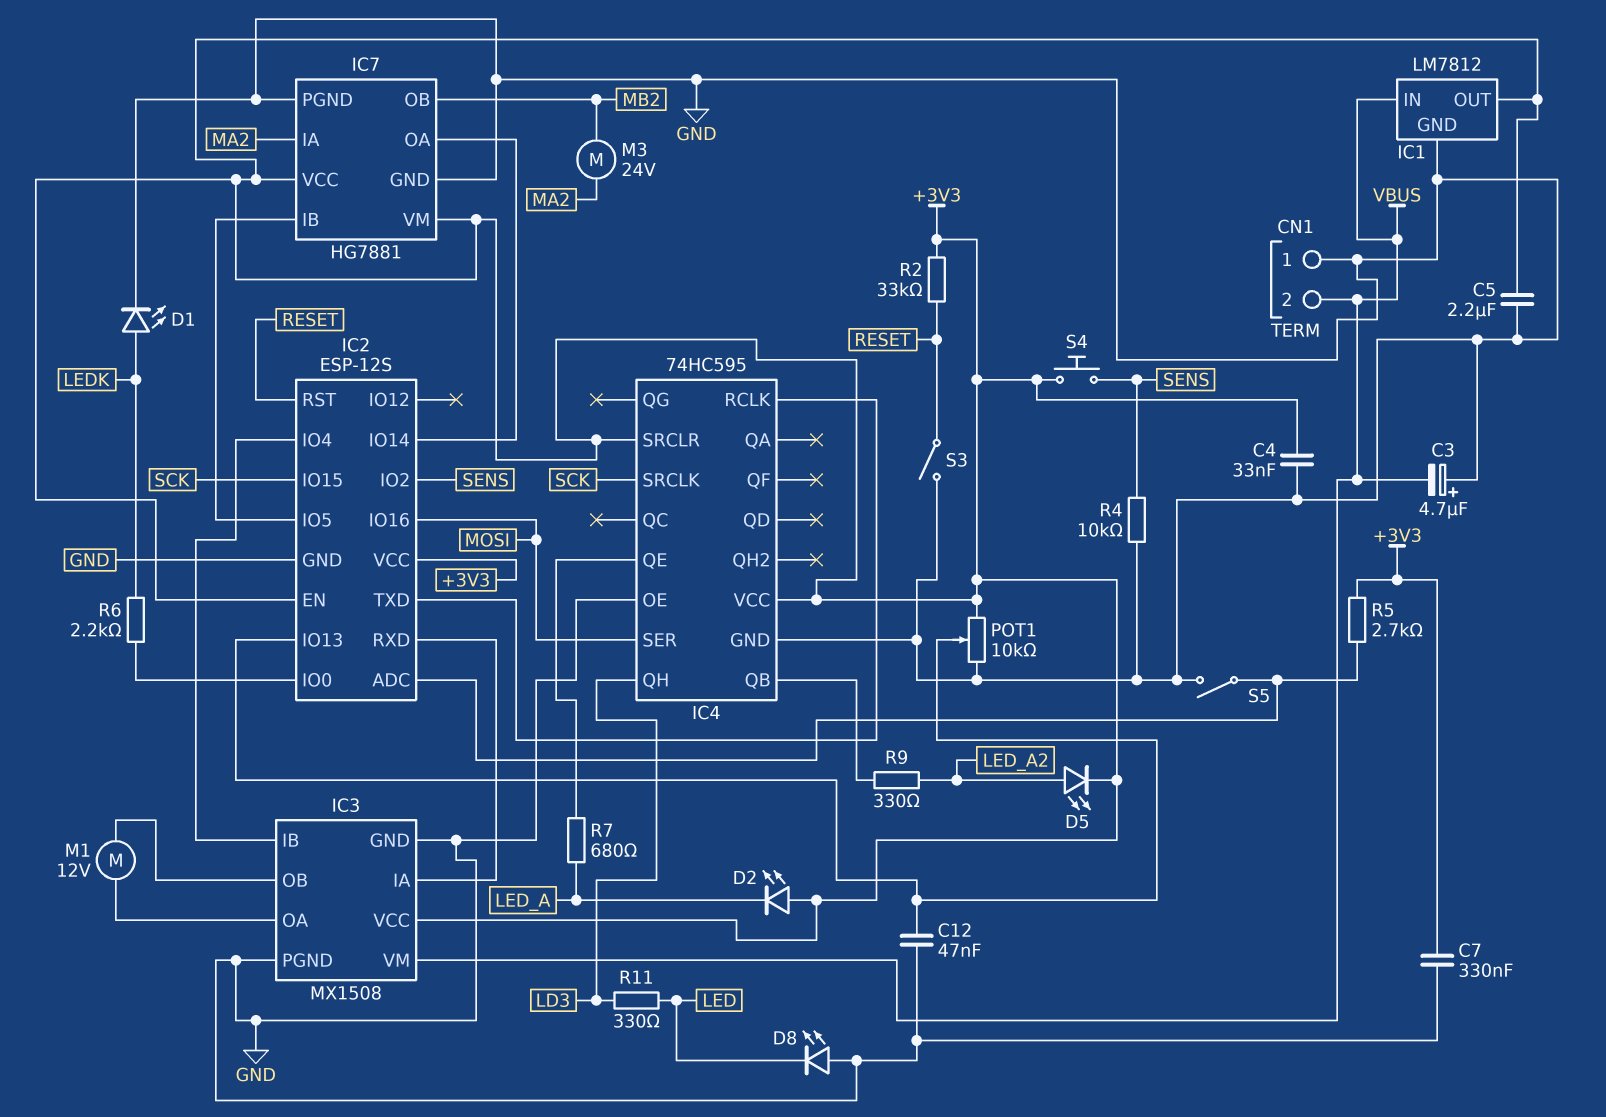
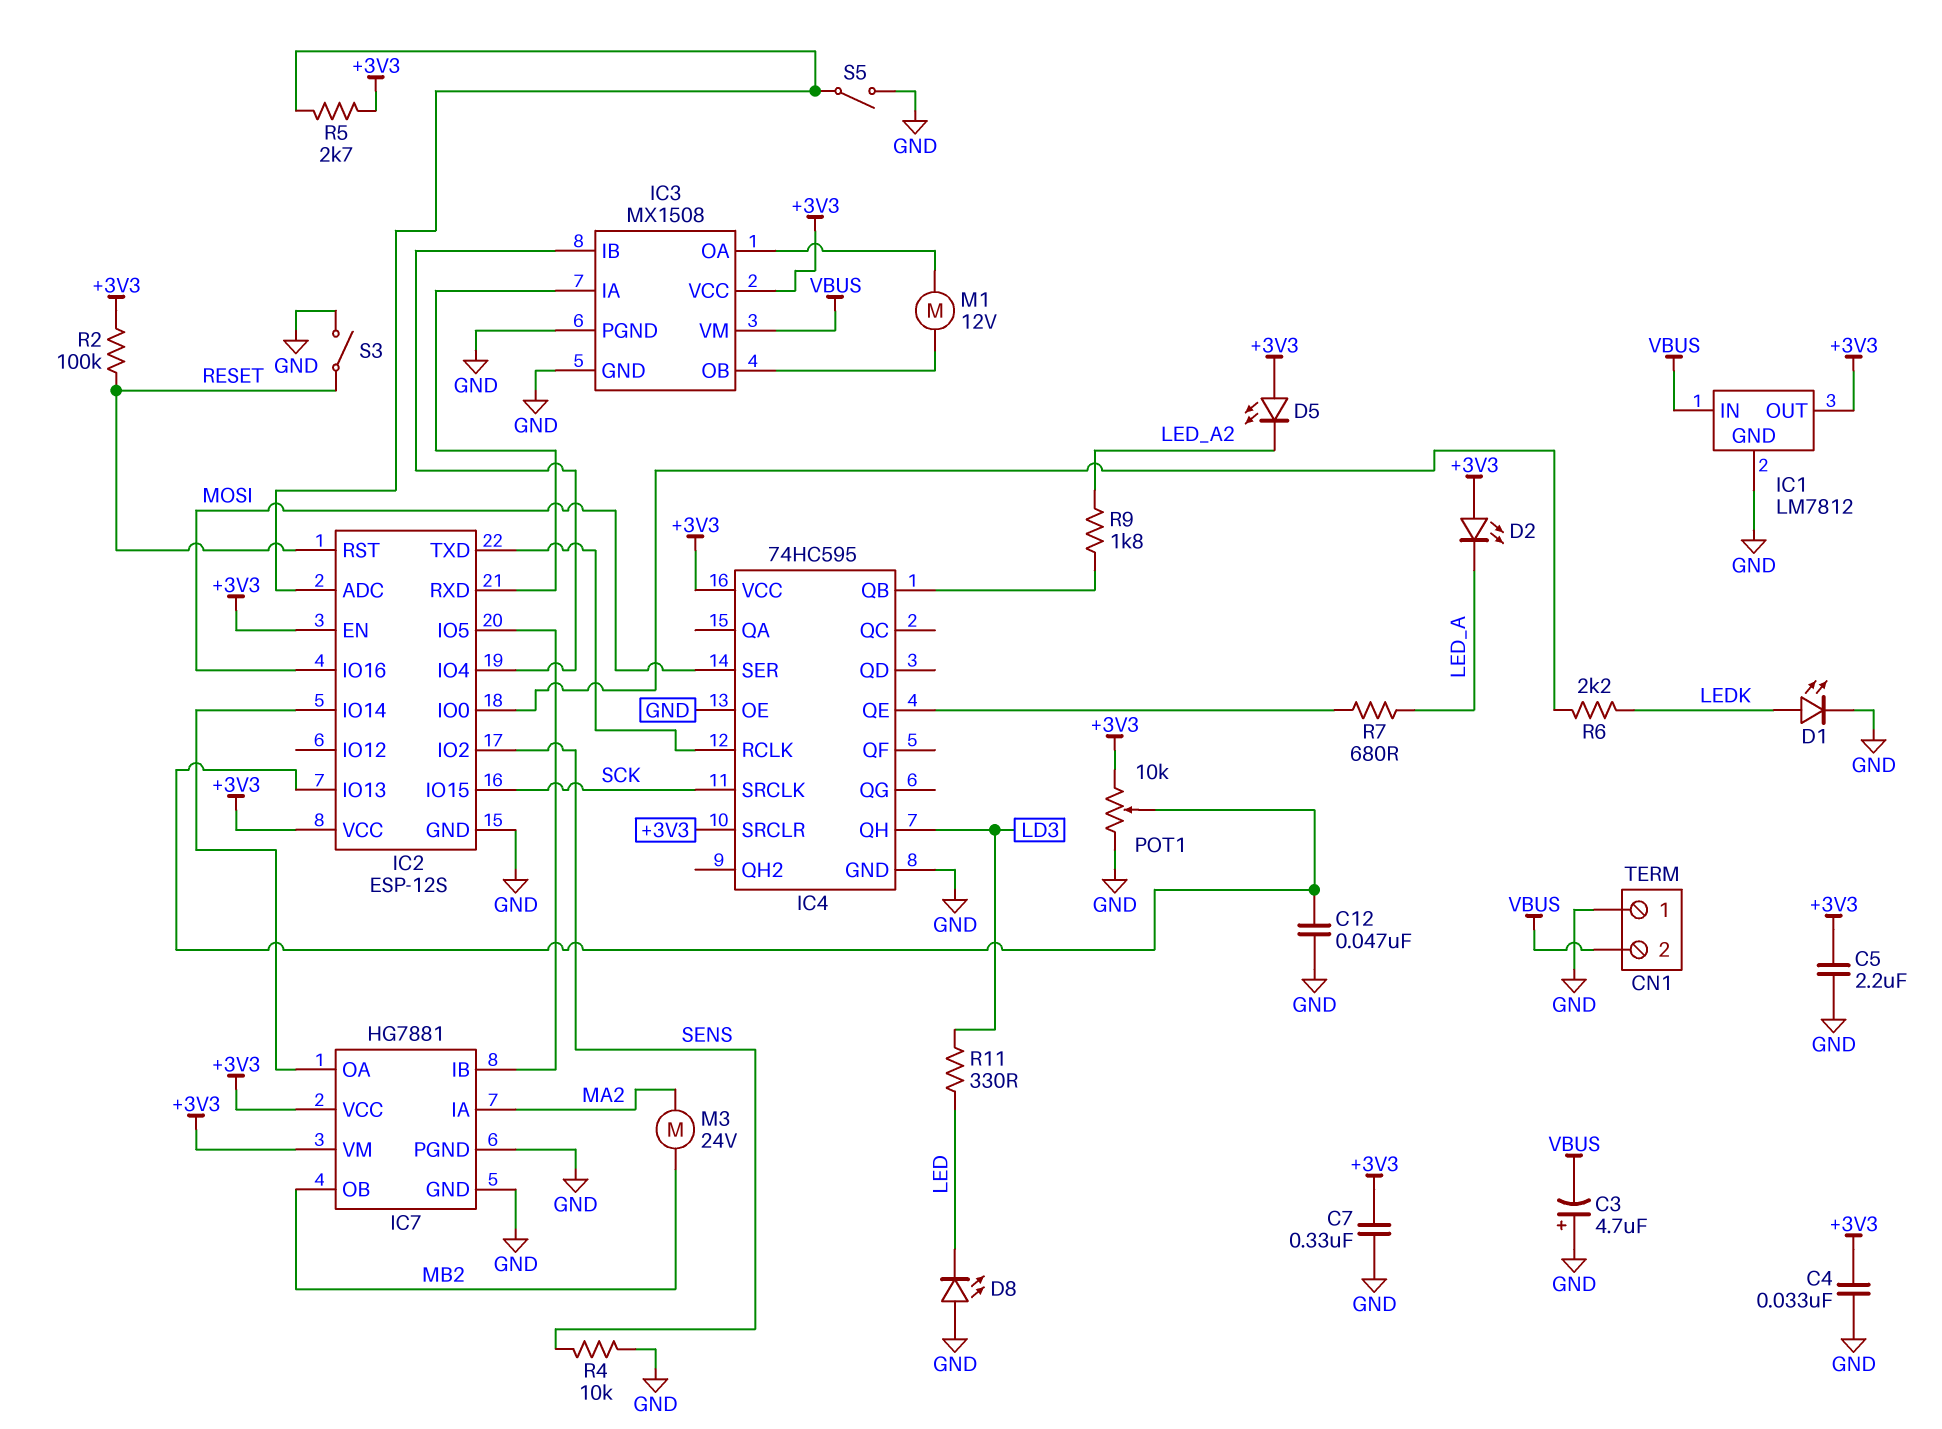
D5: LED (A LED_A2, K +3V3) -> LED (A +3V3, K LED_A2)
R2: 33k (+3V3, RESET) -> 100k (+3V3, RESET)
R9: 330 (IC4/QB, LED_A2) -> 1.8k (IC4/QB, LED_A2)
S4: button (+3V3, SENS) -> none

